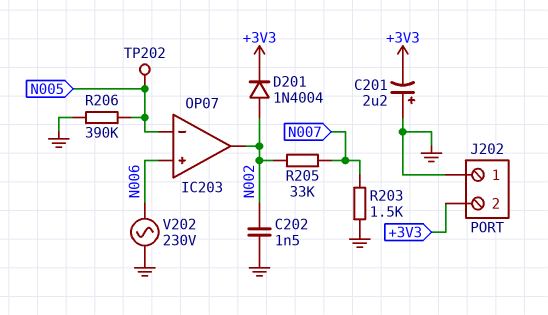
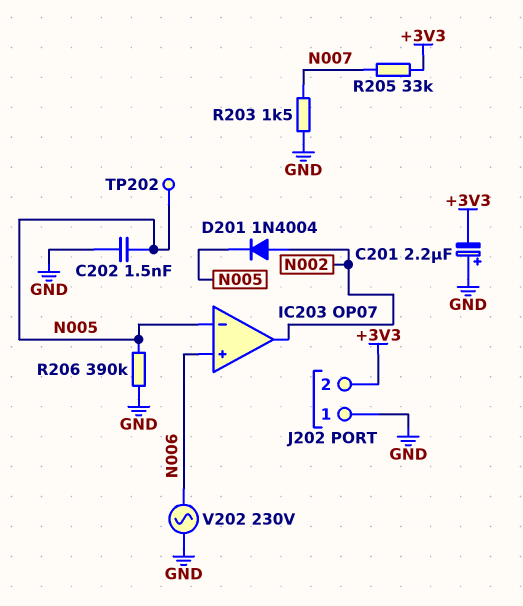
C202: 1.5nF (GND, N002) -> 1.5nF (GND, N005)
D201: diode 1N4004 (A N002, K +3V3) -> diode 1N4004 (A N002, K N005)
R205: 33k (N002, N007) -> 33k (+3V3, N007)

